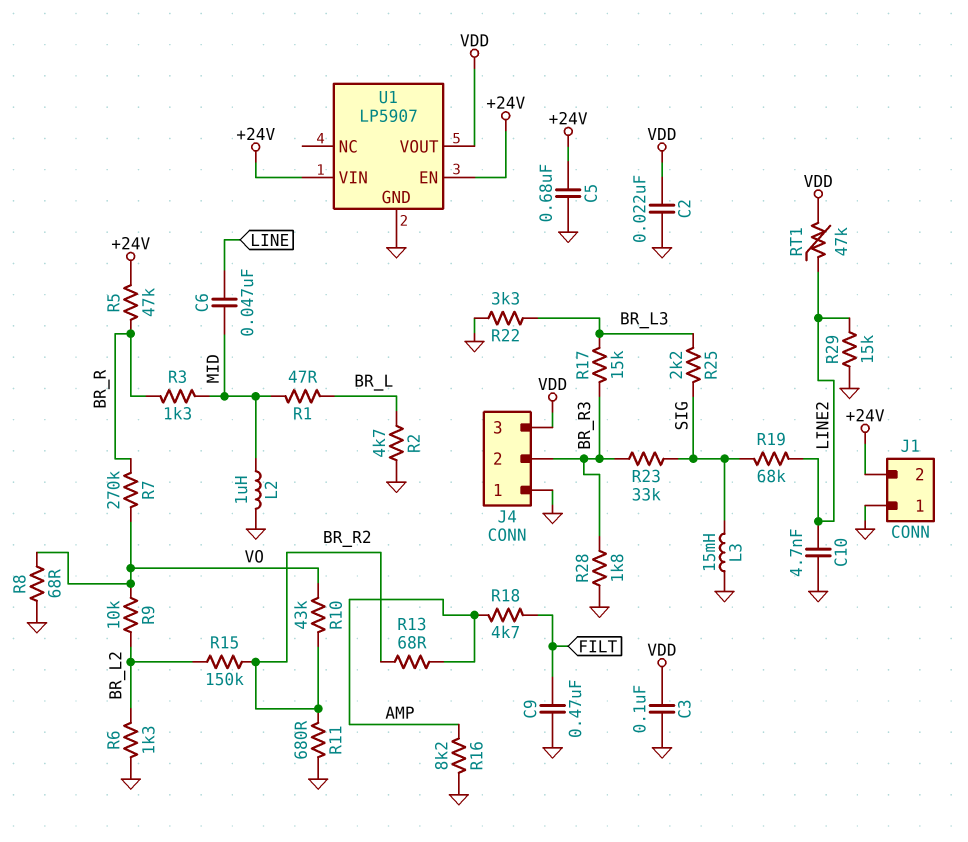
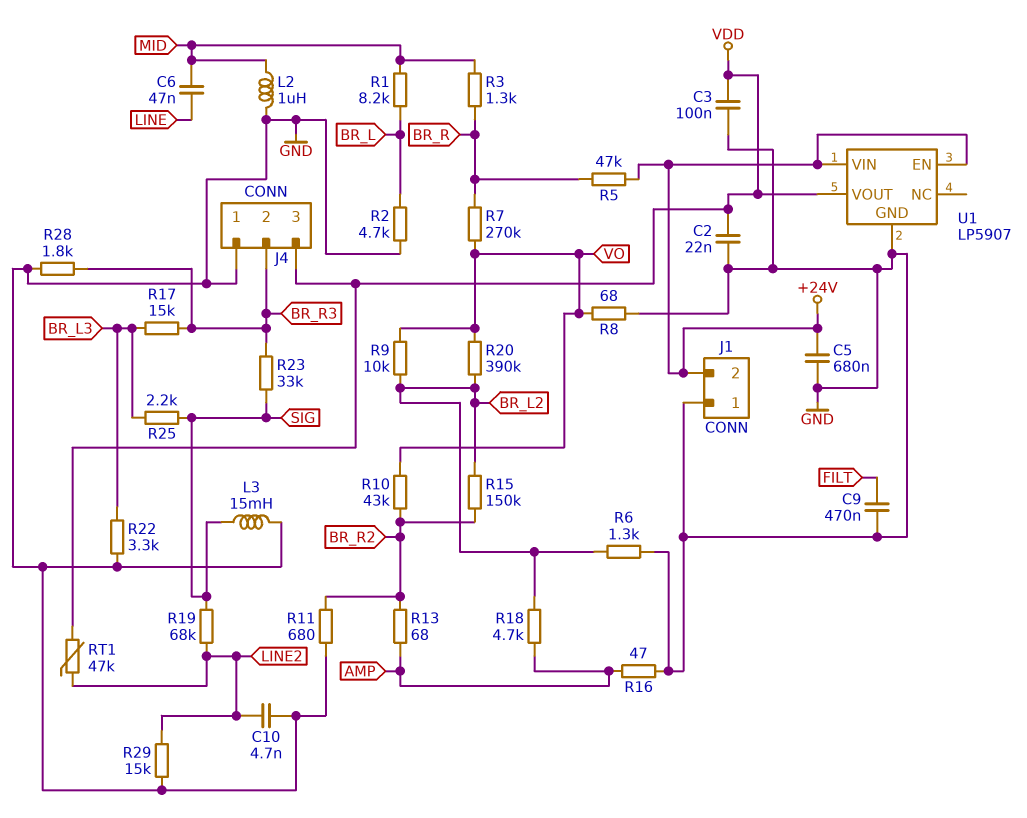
R1: 47 (BR_L, MID) -> 8.2k (BR_L, MID)
R16: 8.2k (AMP, GND) -> 47 (AMP, GND)
R18: 4.7k (AMP, FILT) -> 4.7k (AMP, BR_L2)
R20: none -> 390k (BR_L2, VO)

